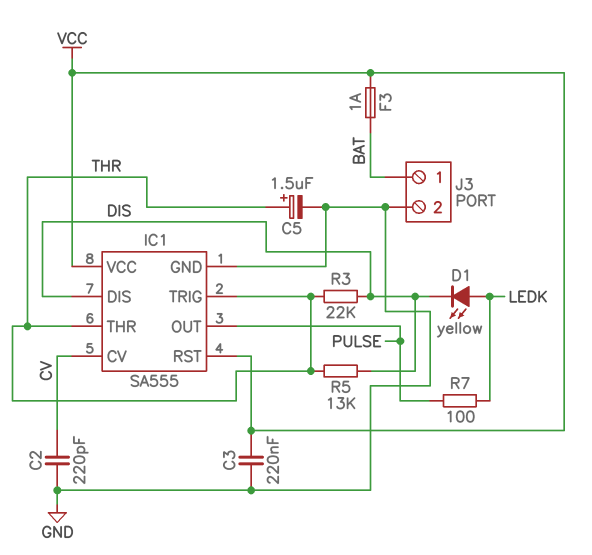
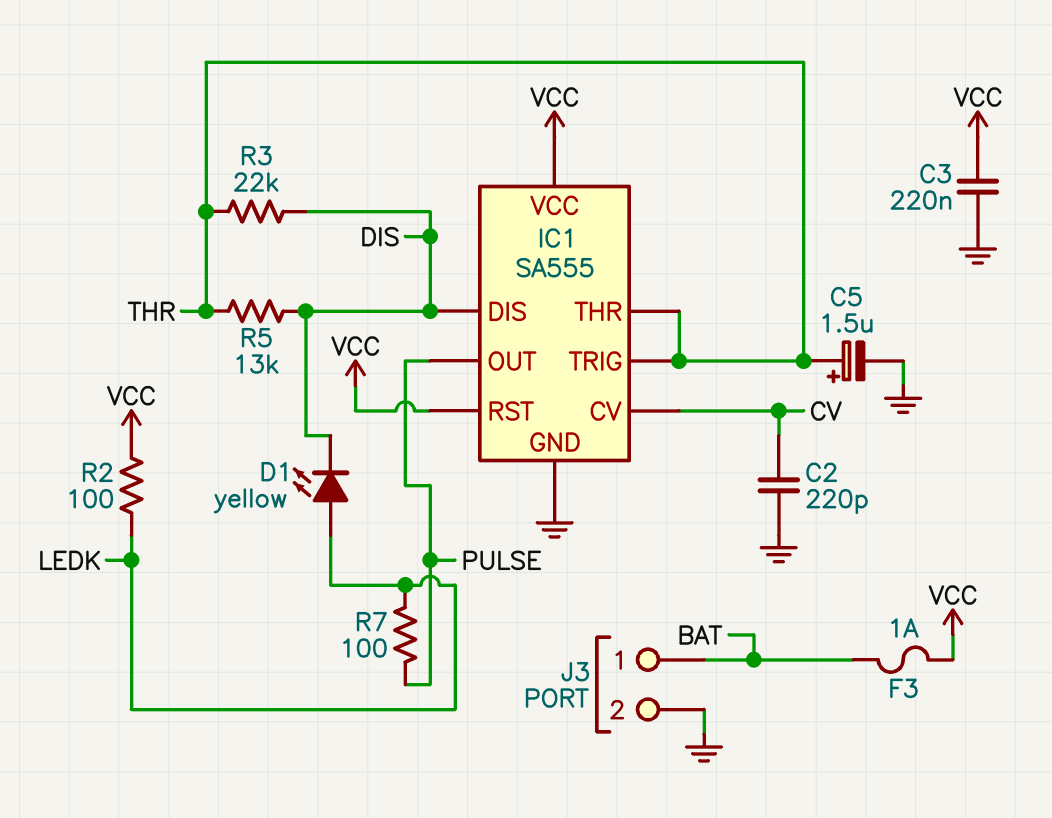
R2: none -> 100 (LEDK, VCC)

